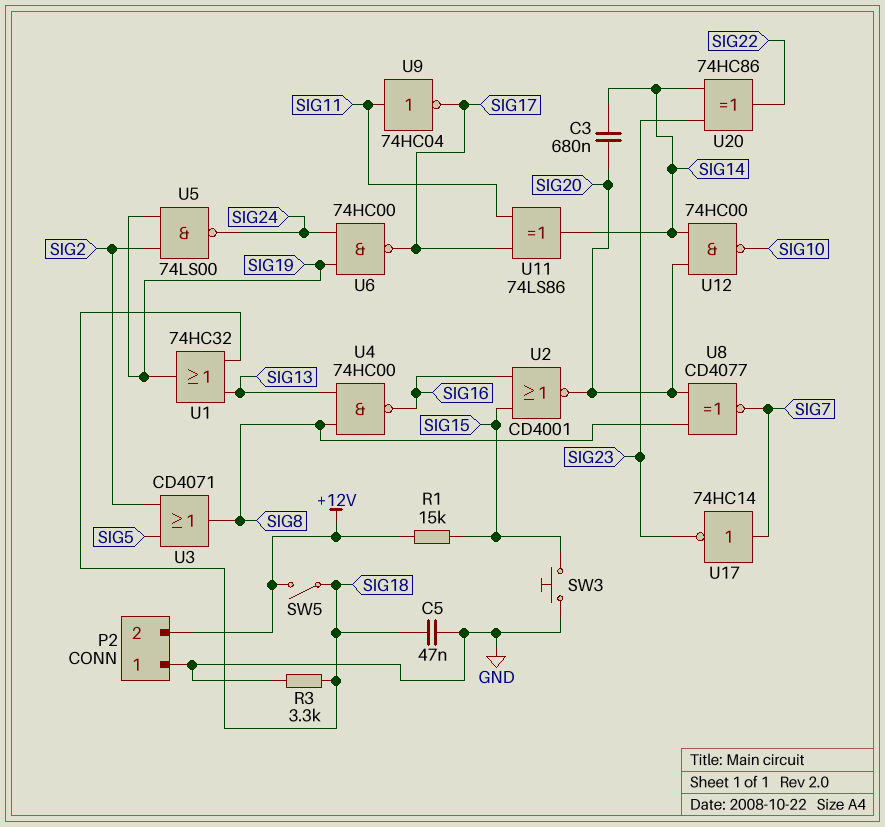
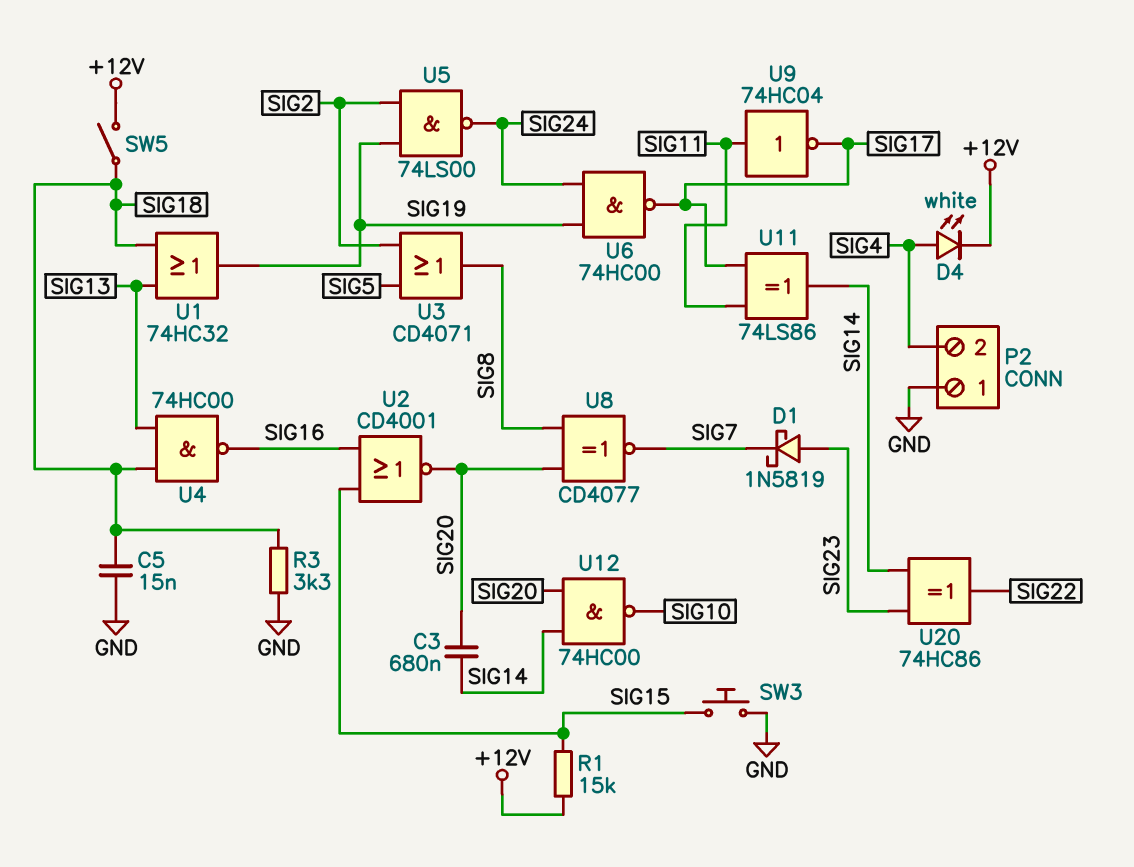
C5: 47nF (GND, SIG18) -> 15nF (GND, SIG18)
D1: none -> schottky 1N5819 (A SIG23, K SIG7)
D4: none -> LED white (A SIG4, K +12V)
P2 pin 2: +12V -> SIG4
U4: NAND 74HC00 (in SIG8, in SIG13, out SIG16) -> NAND 74HC00 (in SIG13, in SIG18, out SIG16)
U17: NOT 74HC14 (in SIG7, out SIG23) -> none

